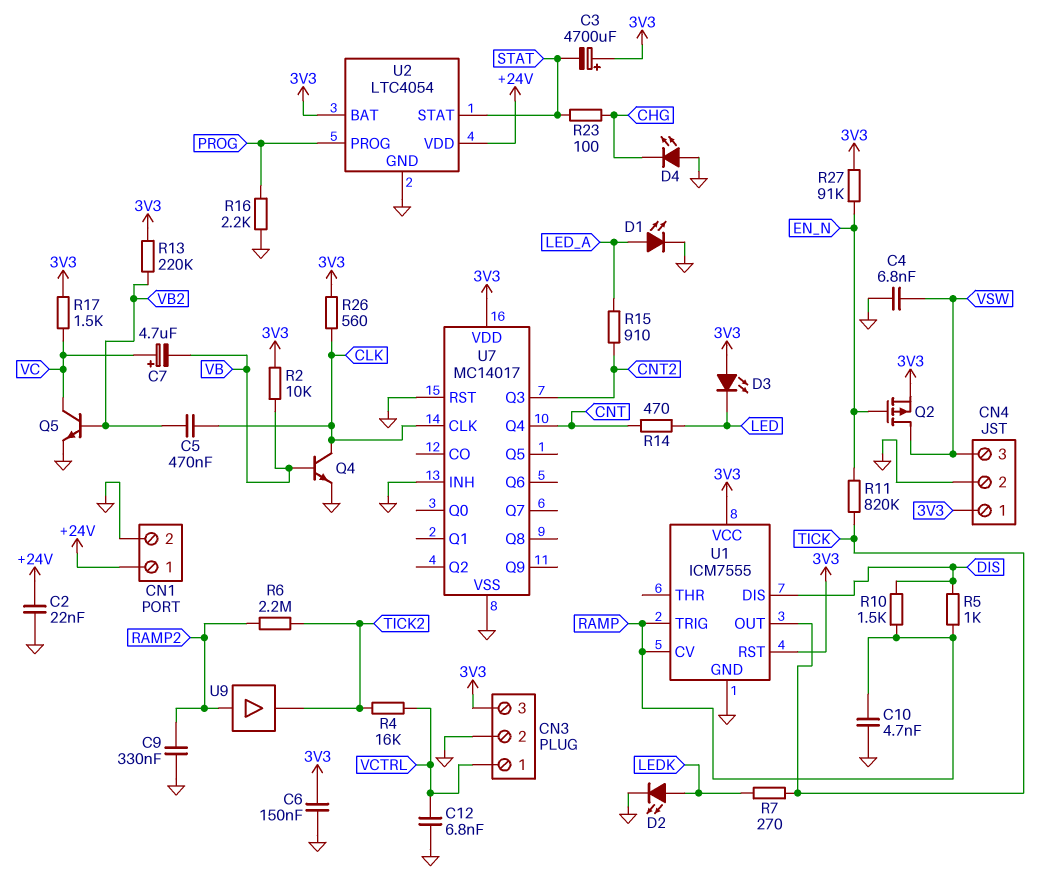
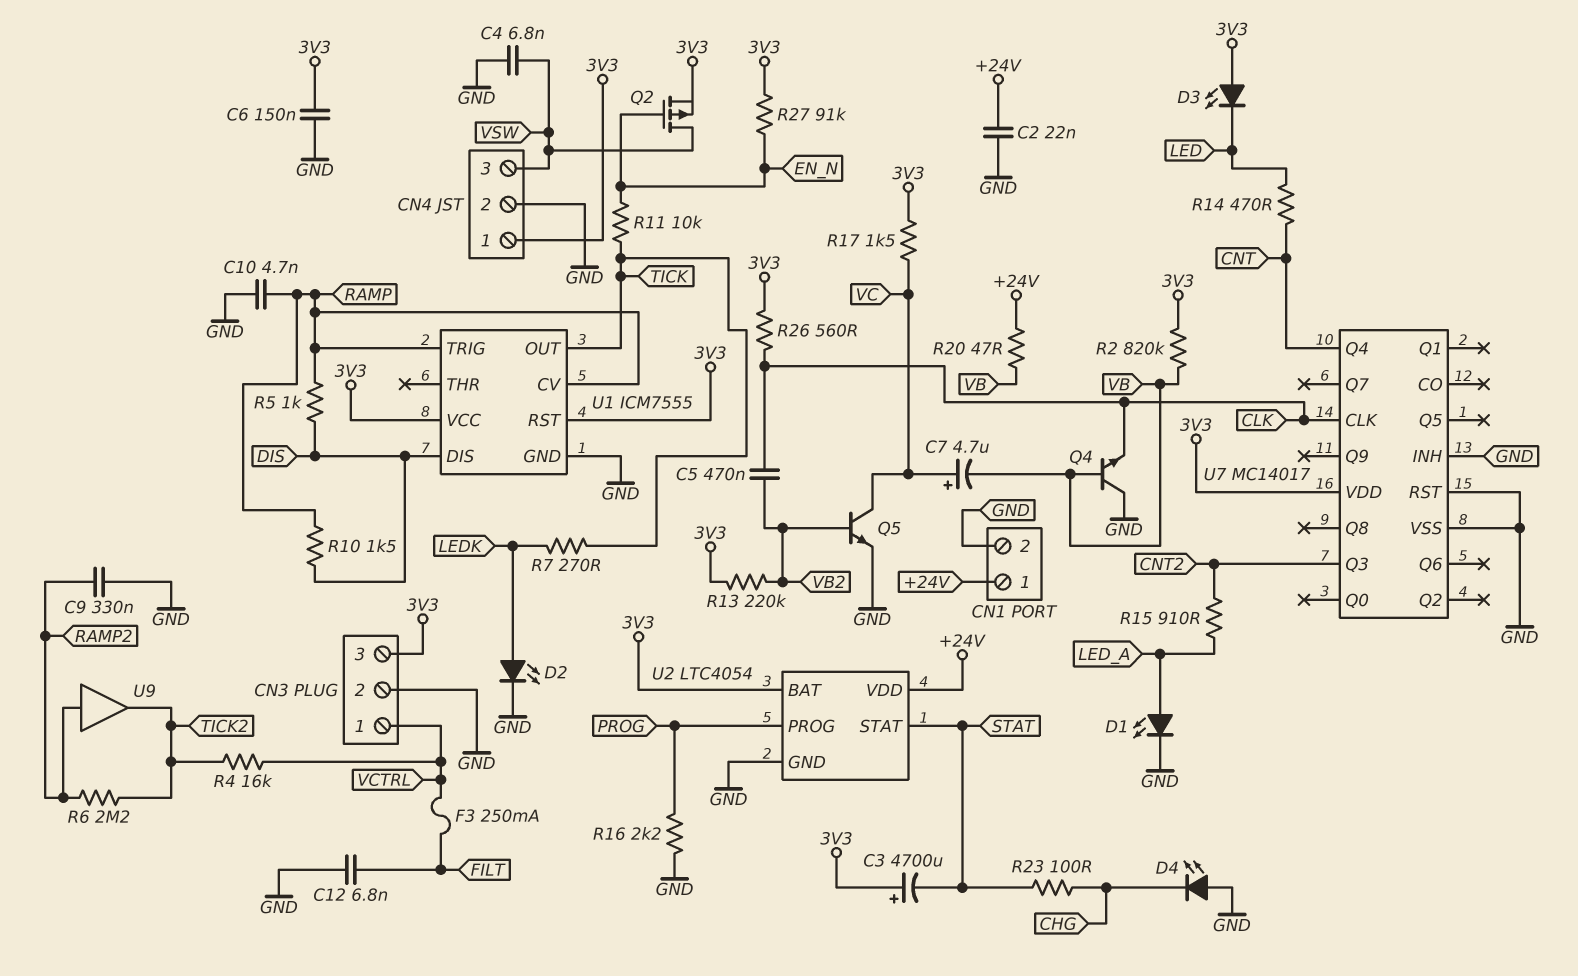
C12: 6.8nF (GND, VCTRL) -> 6.8nF (FILT, GND)
F3: none -> 250mA (FILT, VCTRL)
Q4: NPN (B VB, C CLK, E GND) -> NPN (B VB, C GND, E CLK)
R2: 10k (3V3, VB) -> 820k (3V3, VB)
R11: 820k (EN_N, TICK) -> 10k (EN_N, TICK)
R20: none -> 47 (+24V, VB)

